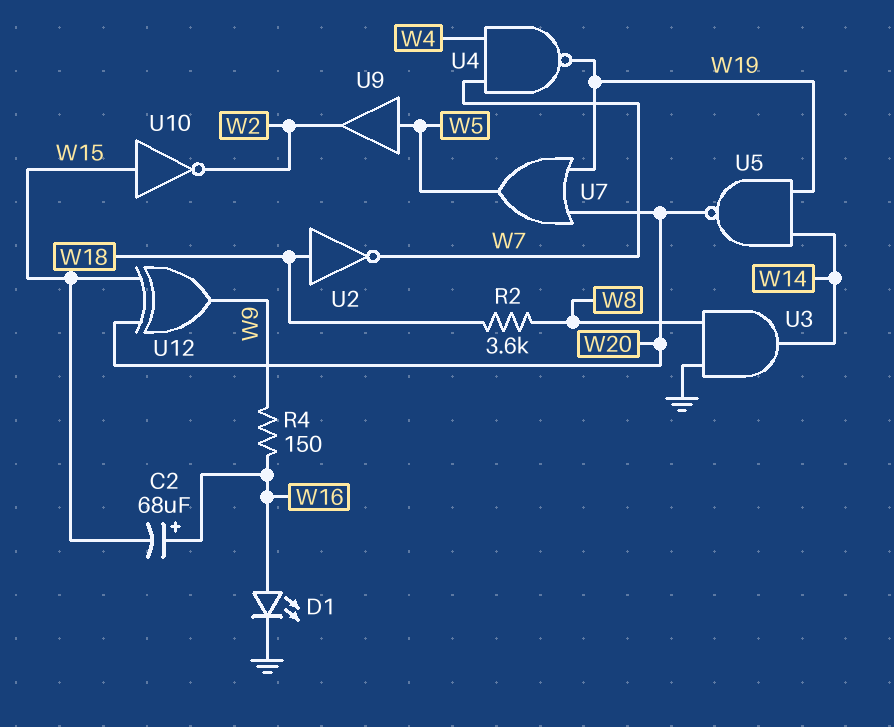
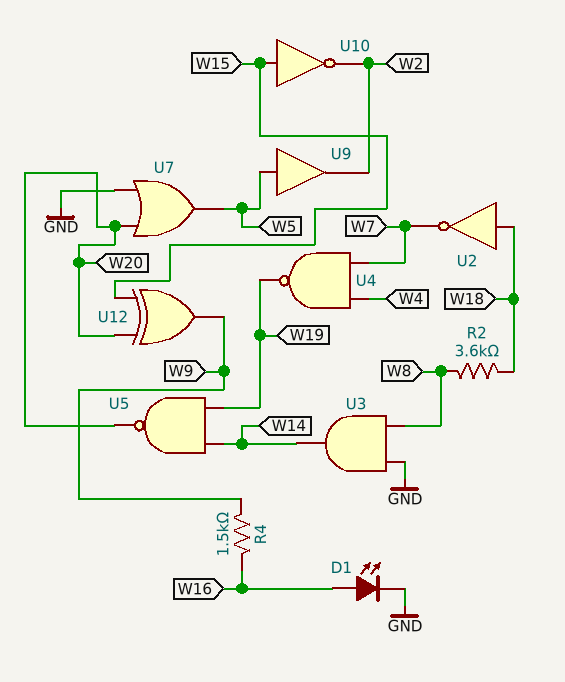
C2: 68uF (plus W16, minus W15) -> none
R4: 150 (W9, W16) -> 1.5k (W9, W16)
U7: OR (in W19, in W20, out W5) -> OR (in GND, in W20, out W5)

